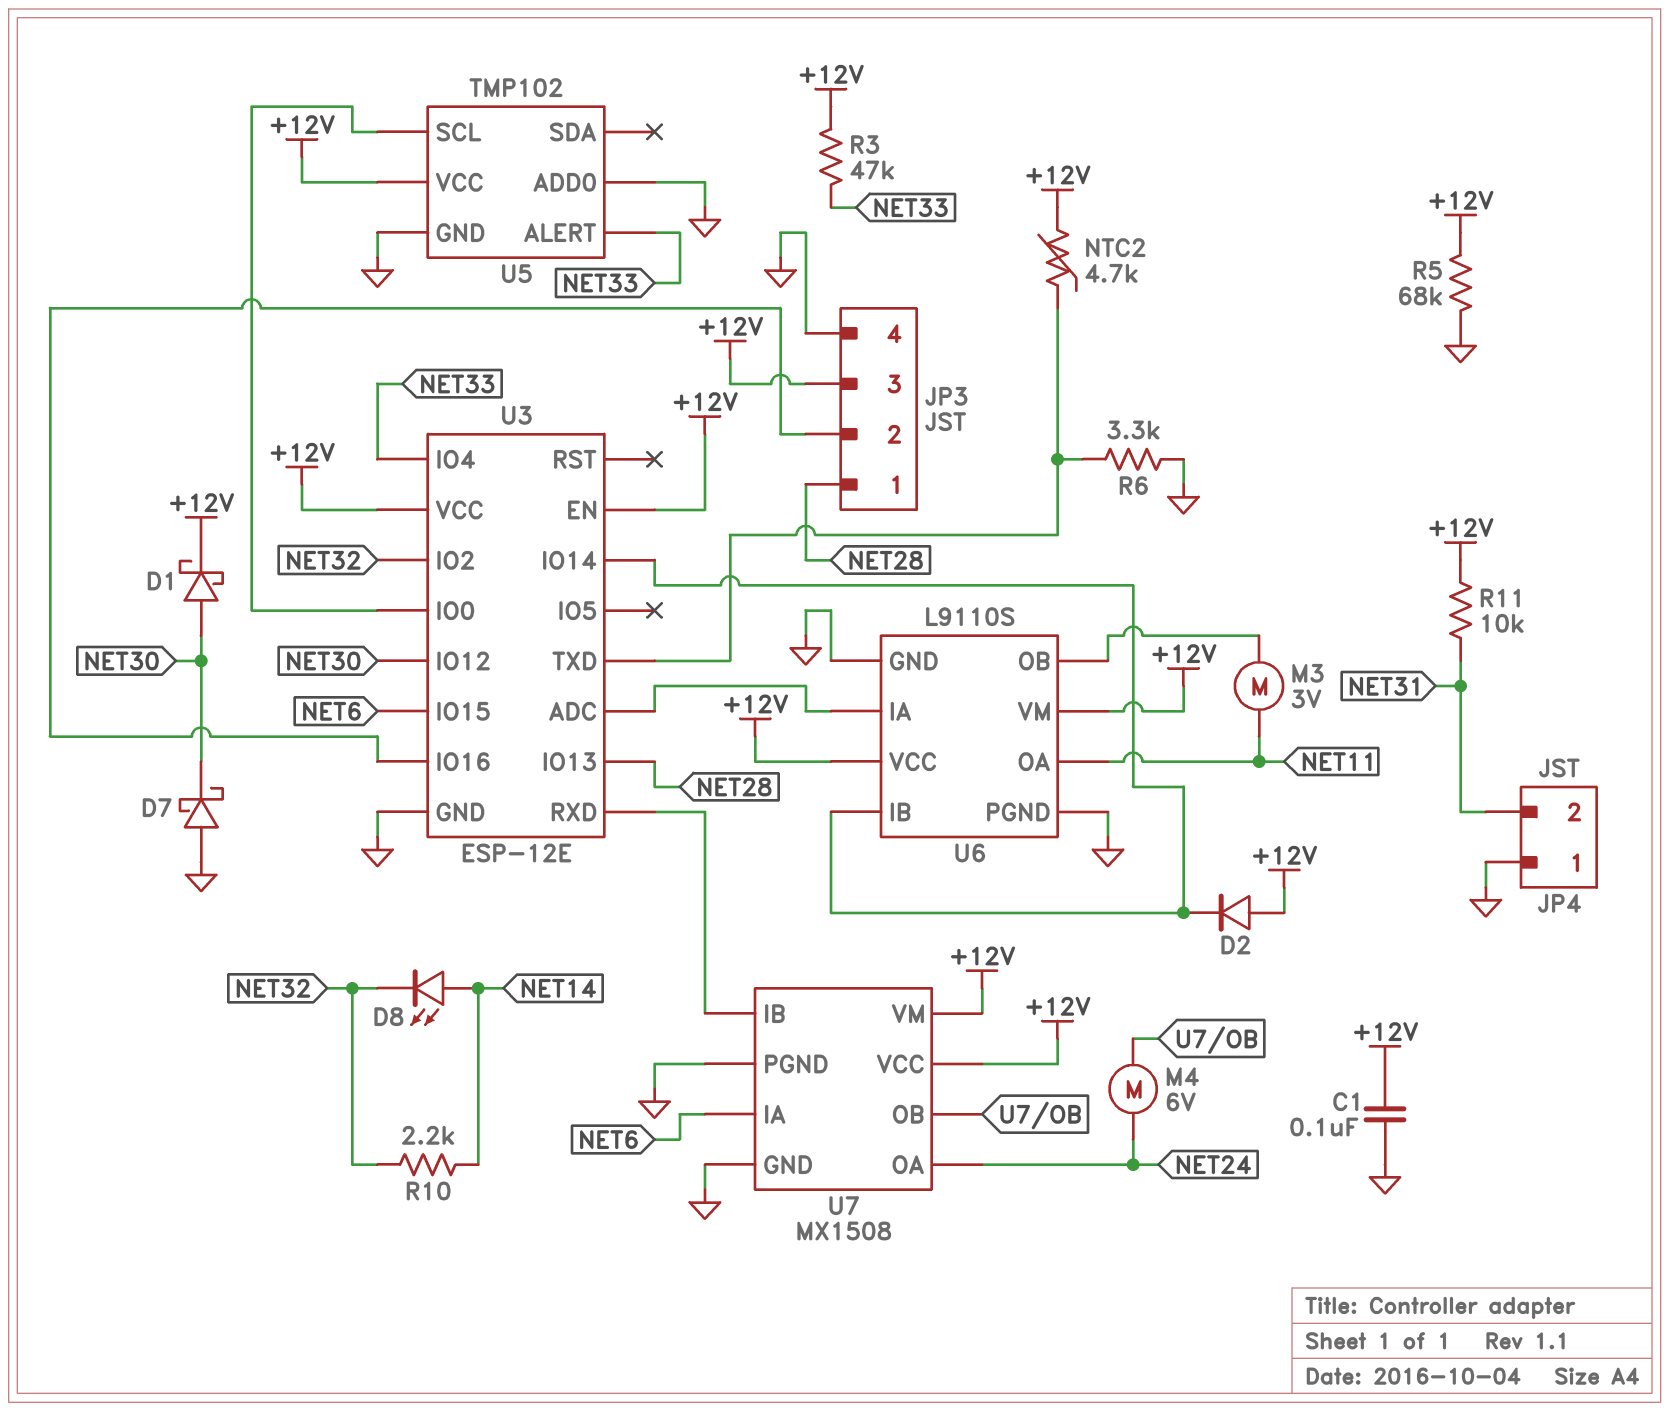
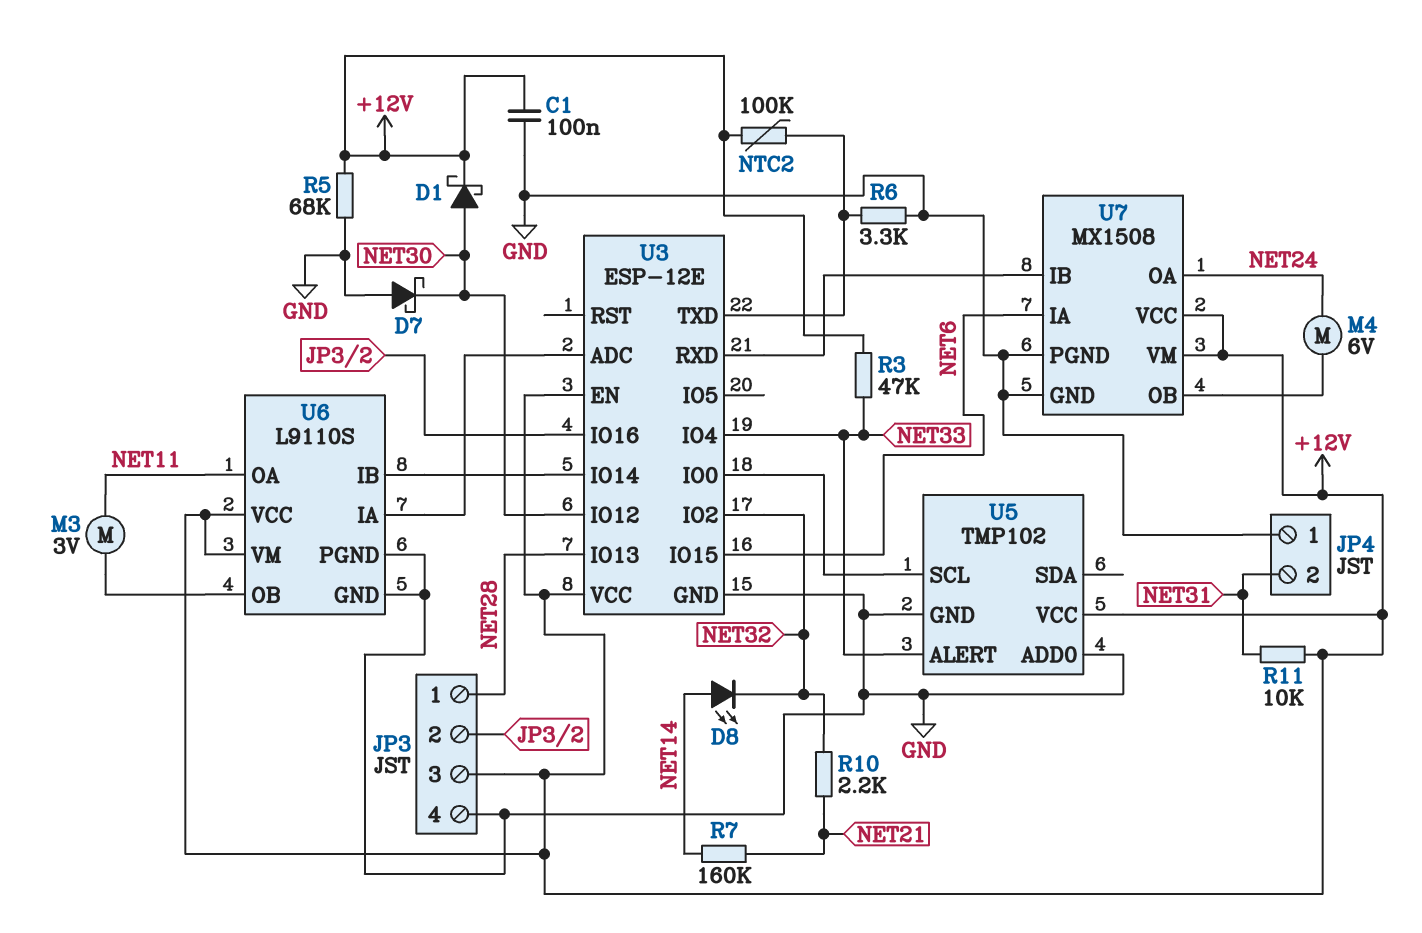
D2: diode (A +12V, K U3/IO14) -> none
NTC2: 4.7k (+12V, U3/TXD) -> 100k (+12V, U3/TXD)
R7: none -> 160k (NET14, NET21)
R10: 2.2k (NET14, NET32) -> 2.2k (NET21, NET32)

